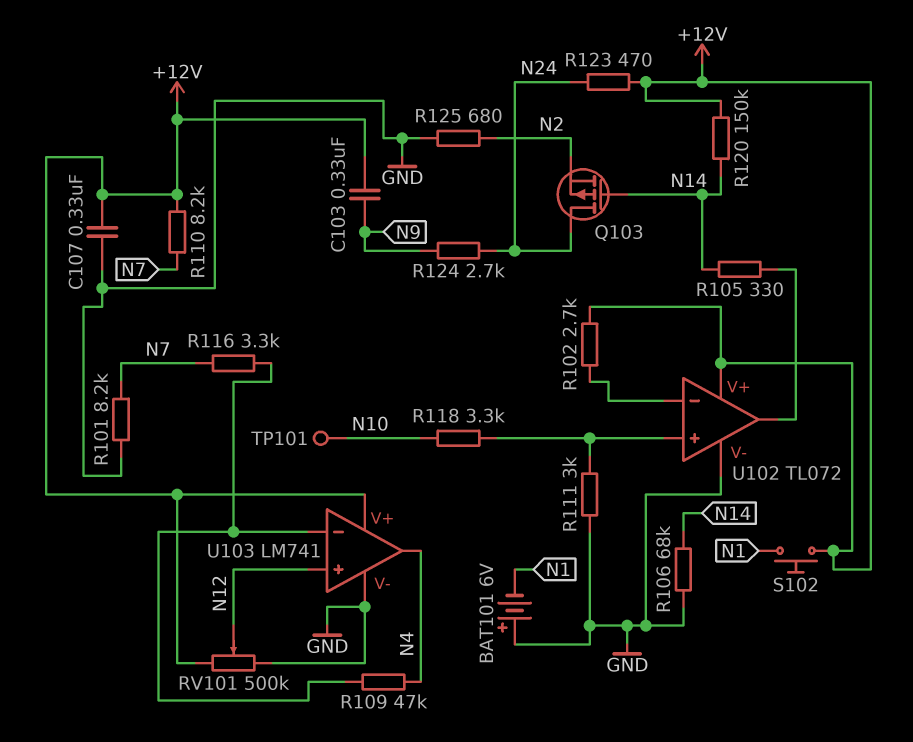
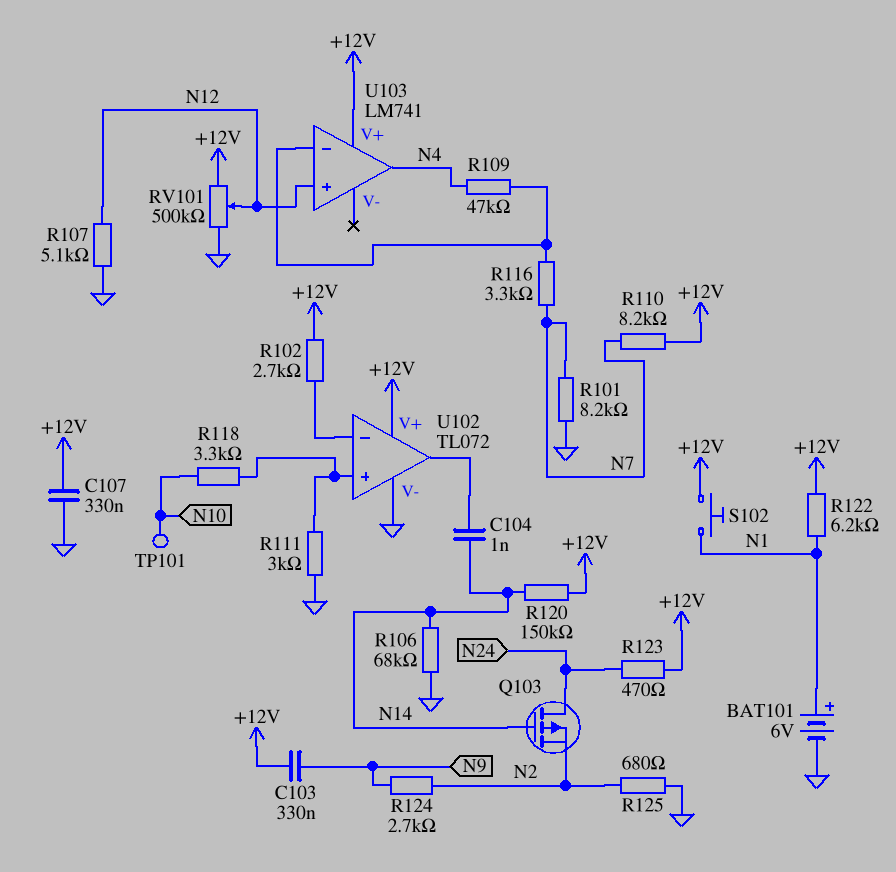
BAT101: 6V (plus GND, minus N1) -> 6V (plus N1, minus GND)
C104: none -> 1nF (N14, U102/out)
R105: 330 (N14, U102/out) -> none
R107: none -> 5.1k (GND, N12)
R122: none -> 6.2k (+12V, N1)
R124: 2.7k (N9, N24) -> 2.7k (N2, N9)
U103 pin V-: GND -> none

